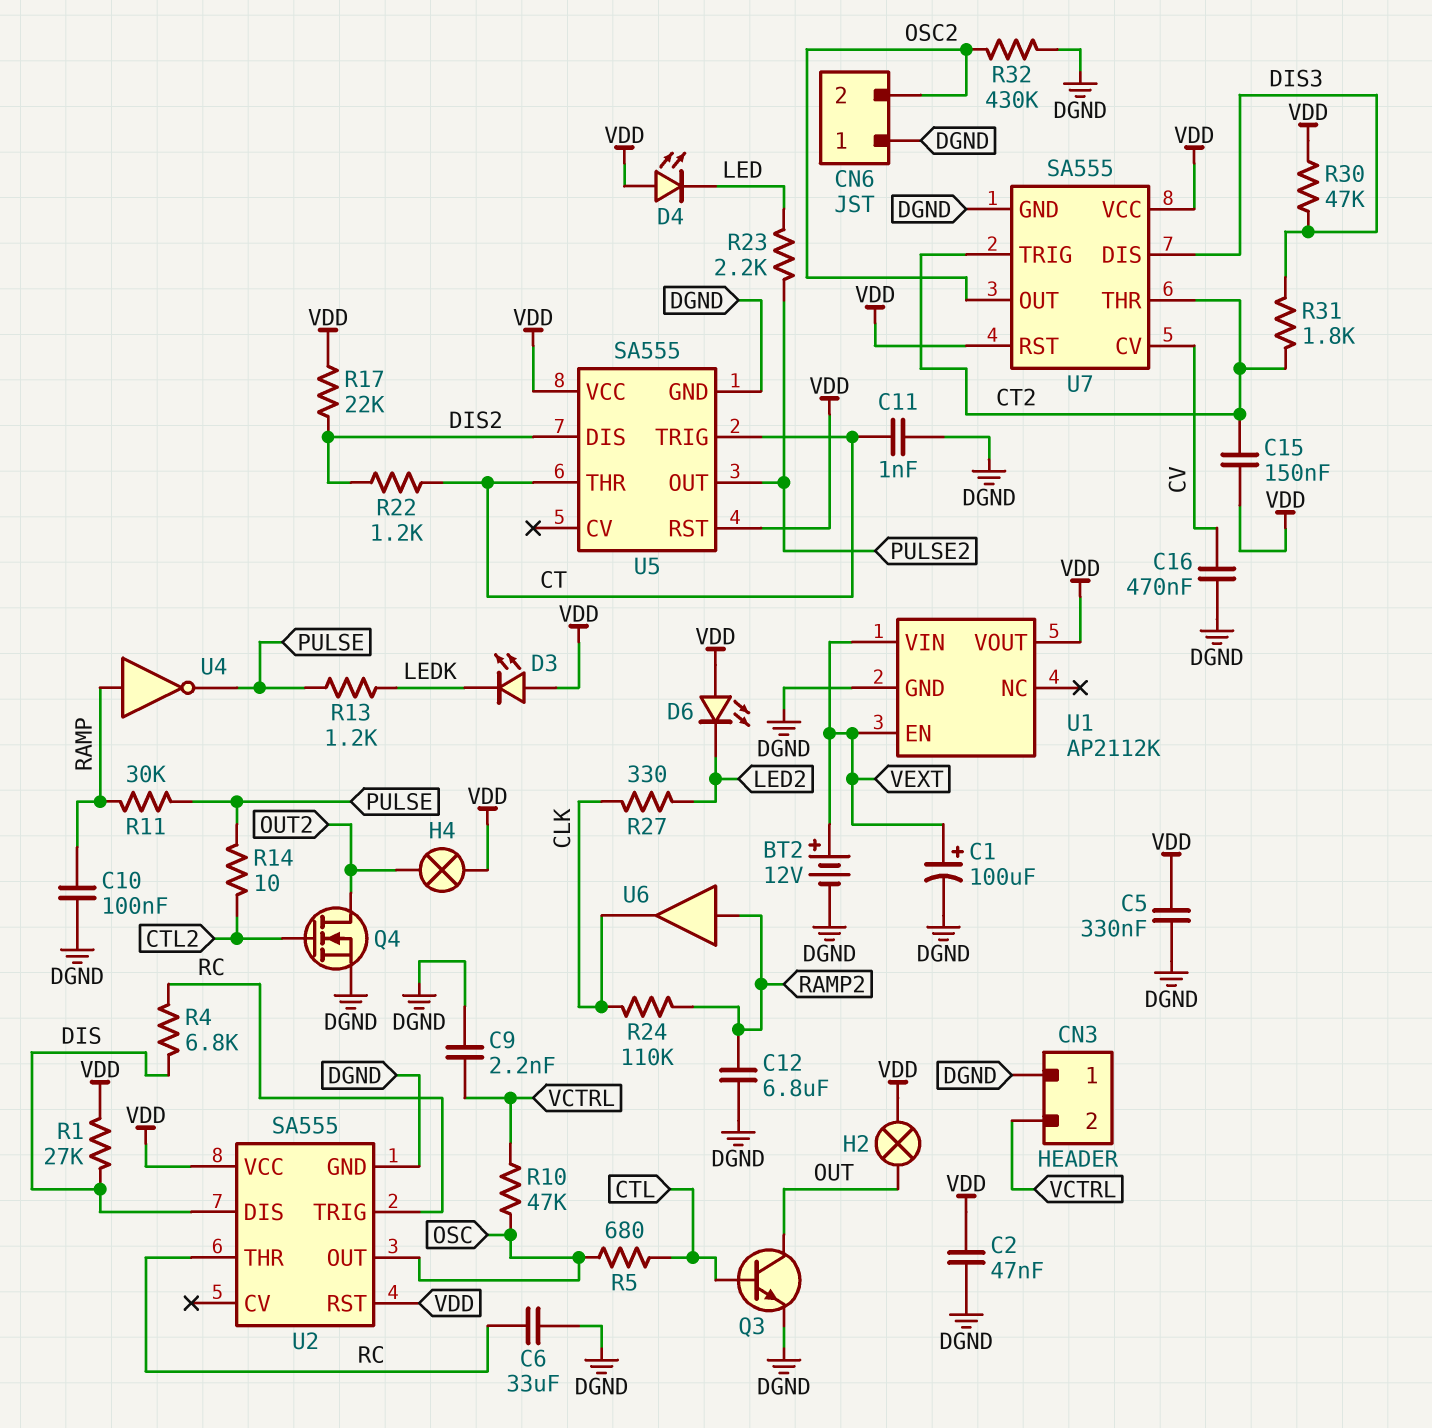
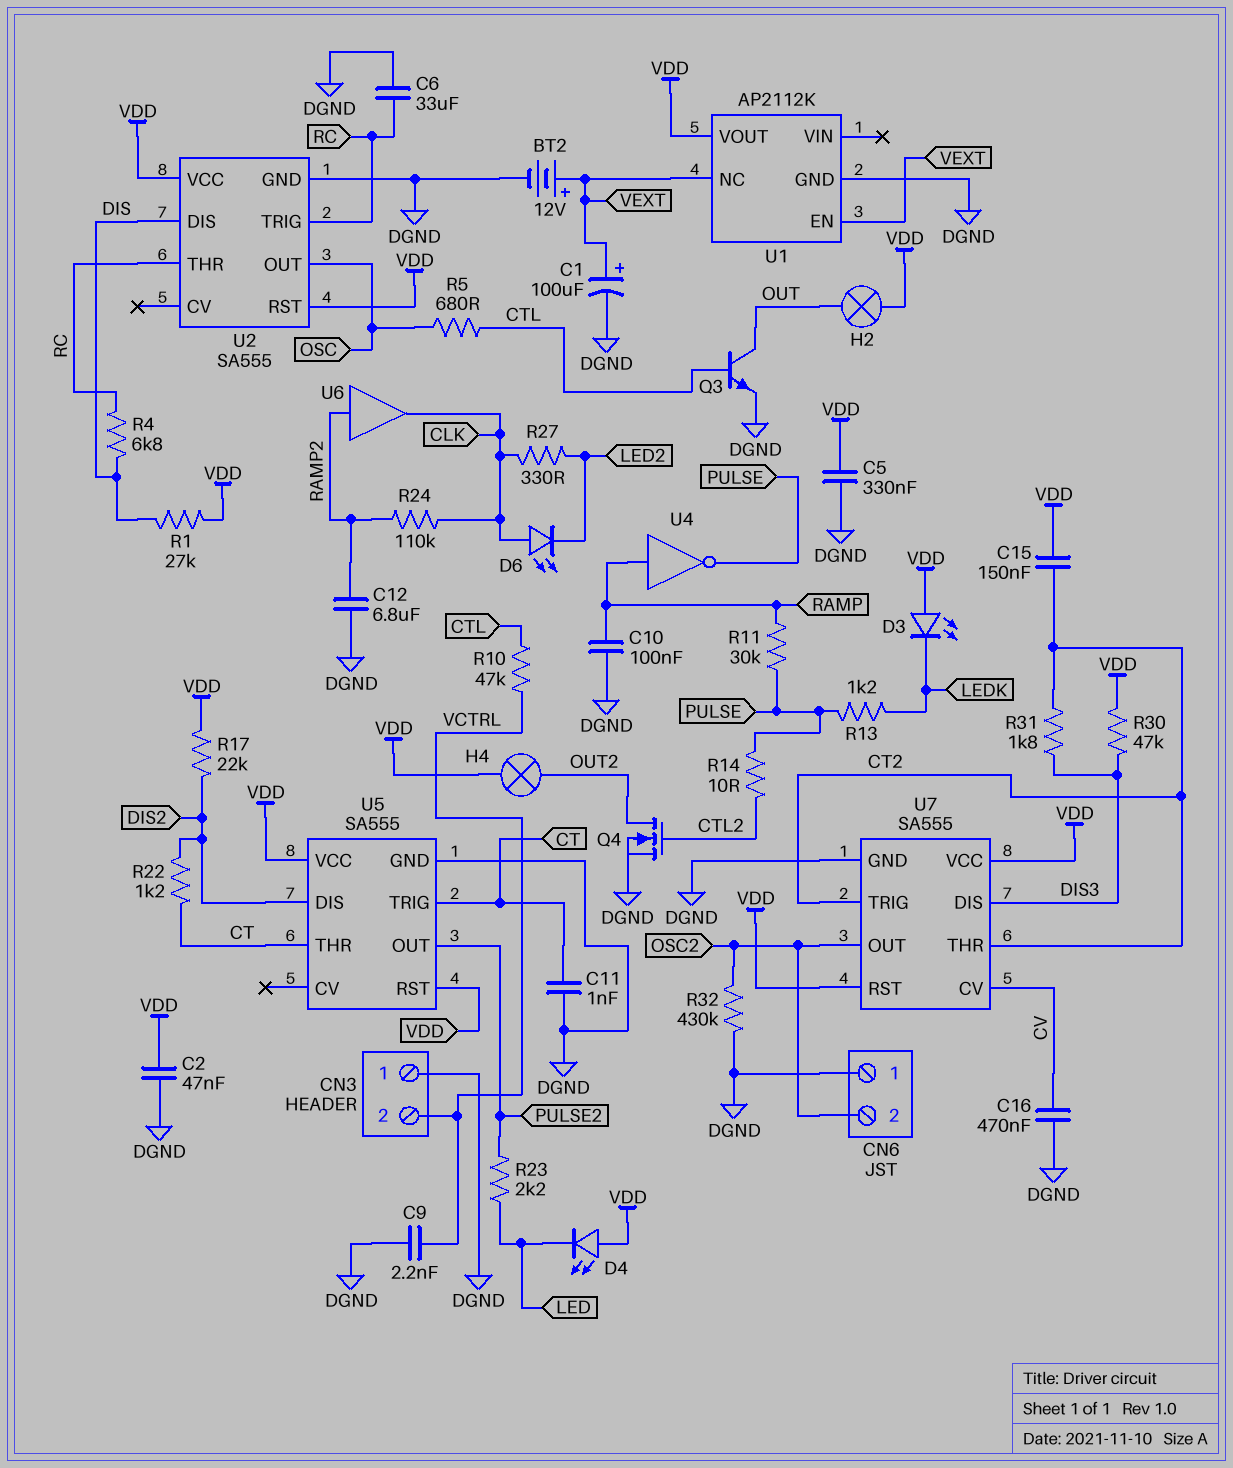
D6: LED (A VDD, K LED2) -> LED (A CLK, K LED2)
R10: 47k (OSC, VCTRL) -> 47k (CTL, VCTRL)
U1 pin NC: none -> VEXT
U1 pin VIN: VEXT -> none

